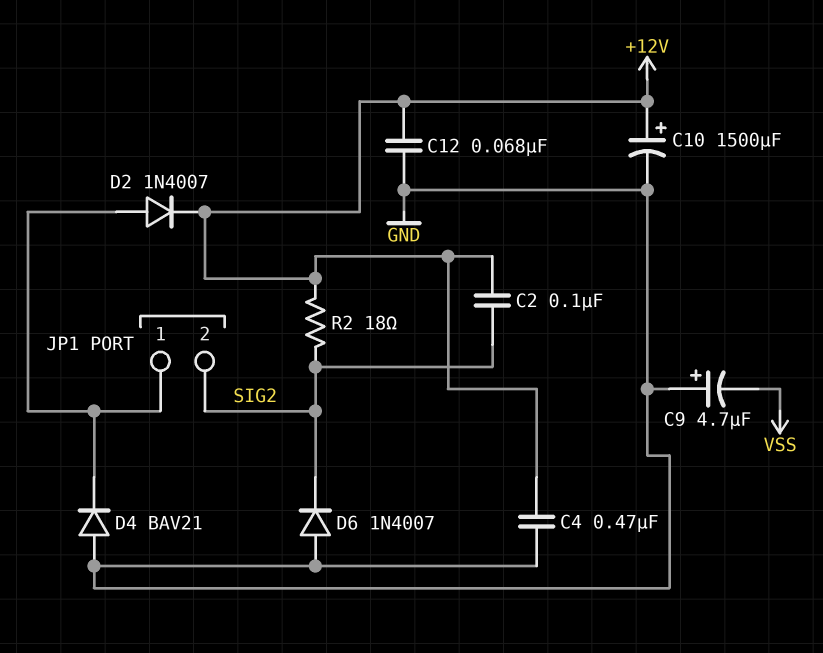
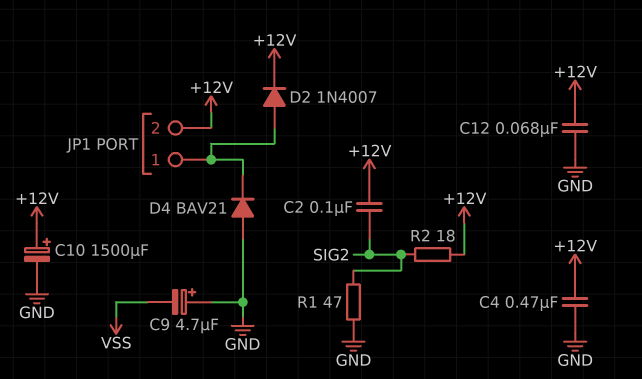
D6: diode 1N4007 (A GND, K SIG2) -> none
JP1 pin 2: SIG2 -> +12V
R1: none -> 47 (GND, SIG2)

